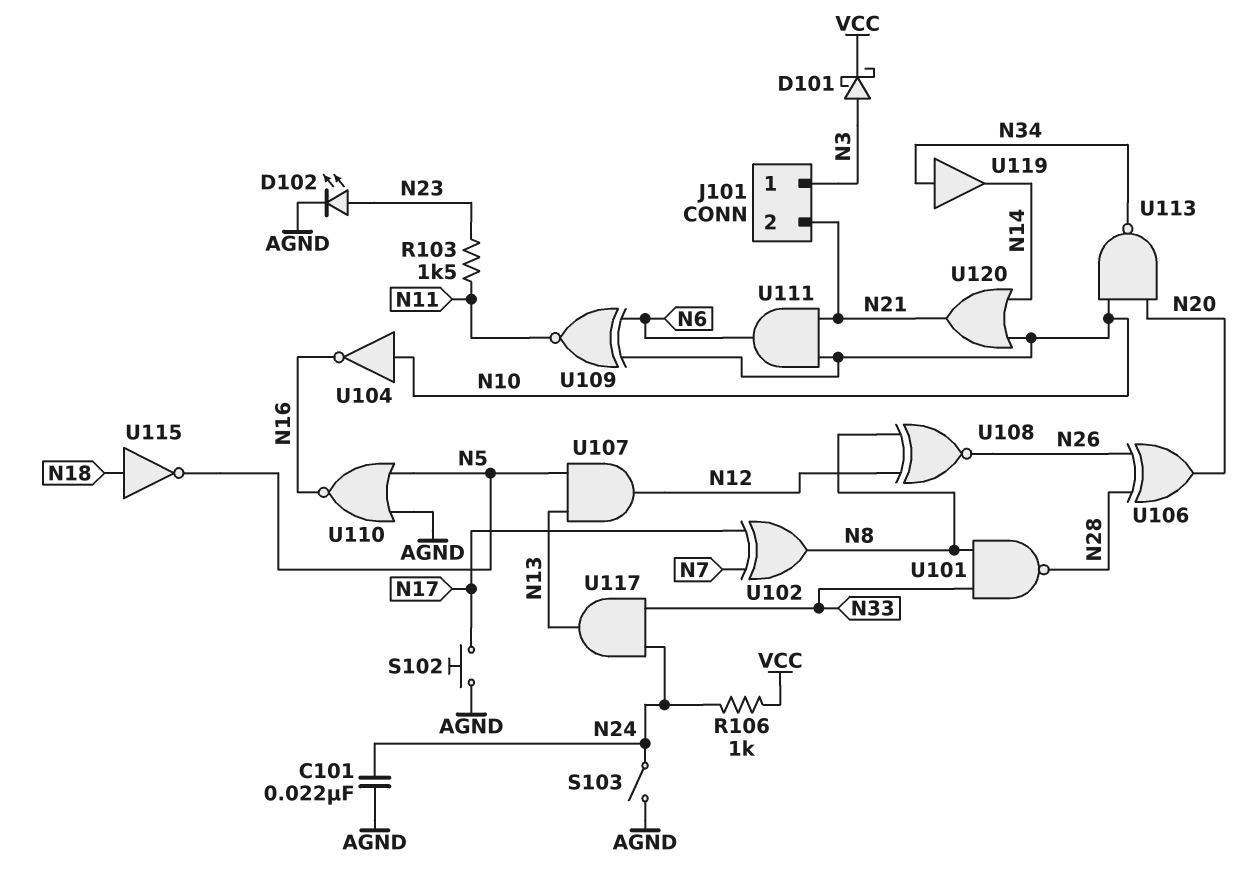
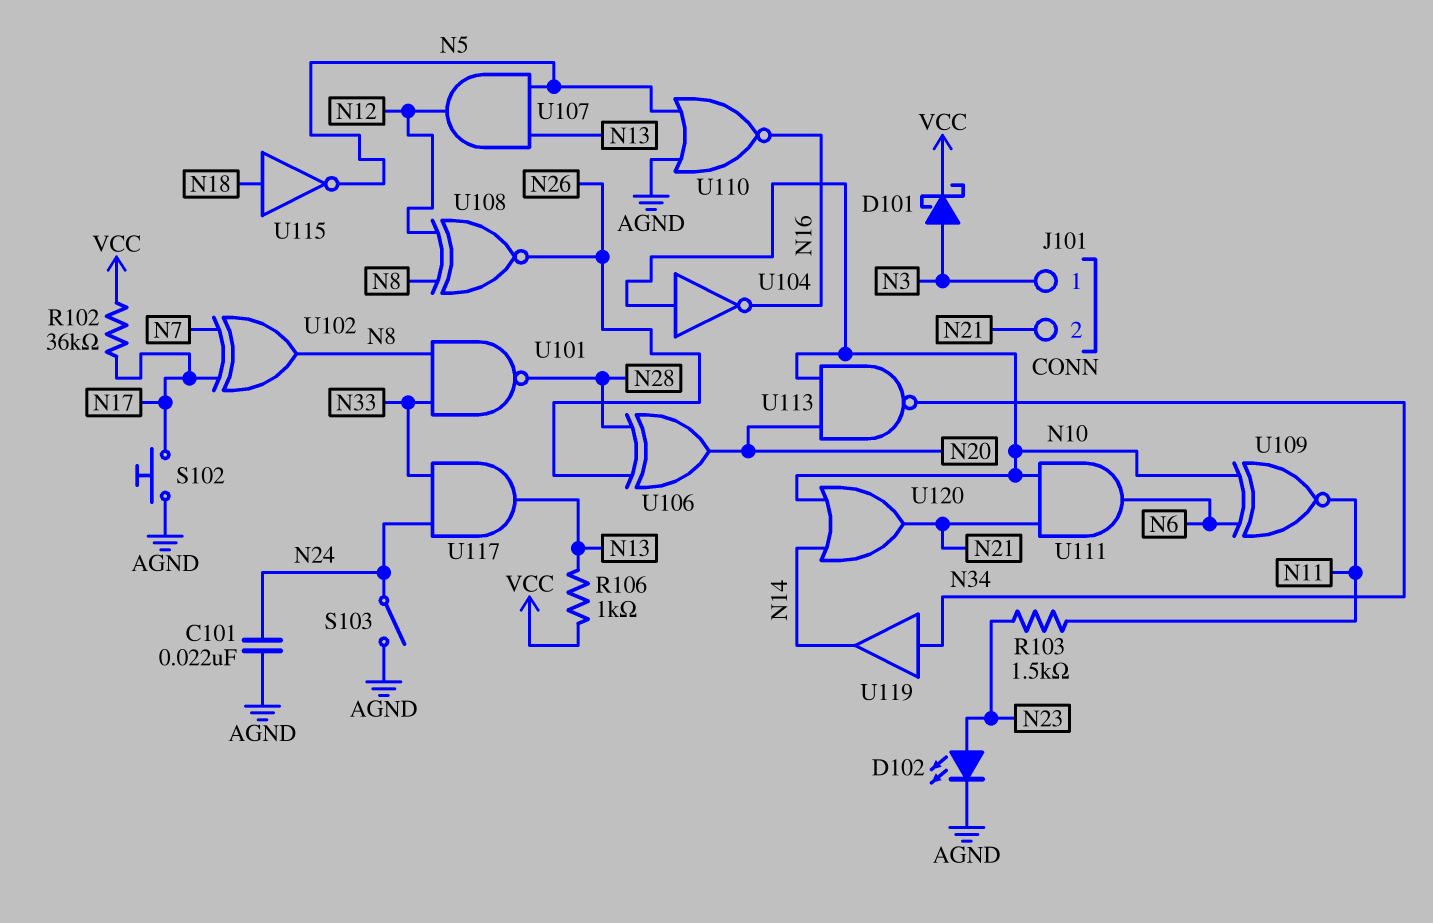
R102: none -> 36k (N17, VCC)
R106: 1k (N24, VCC) -> 1k (N13, VCC)

